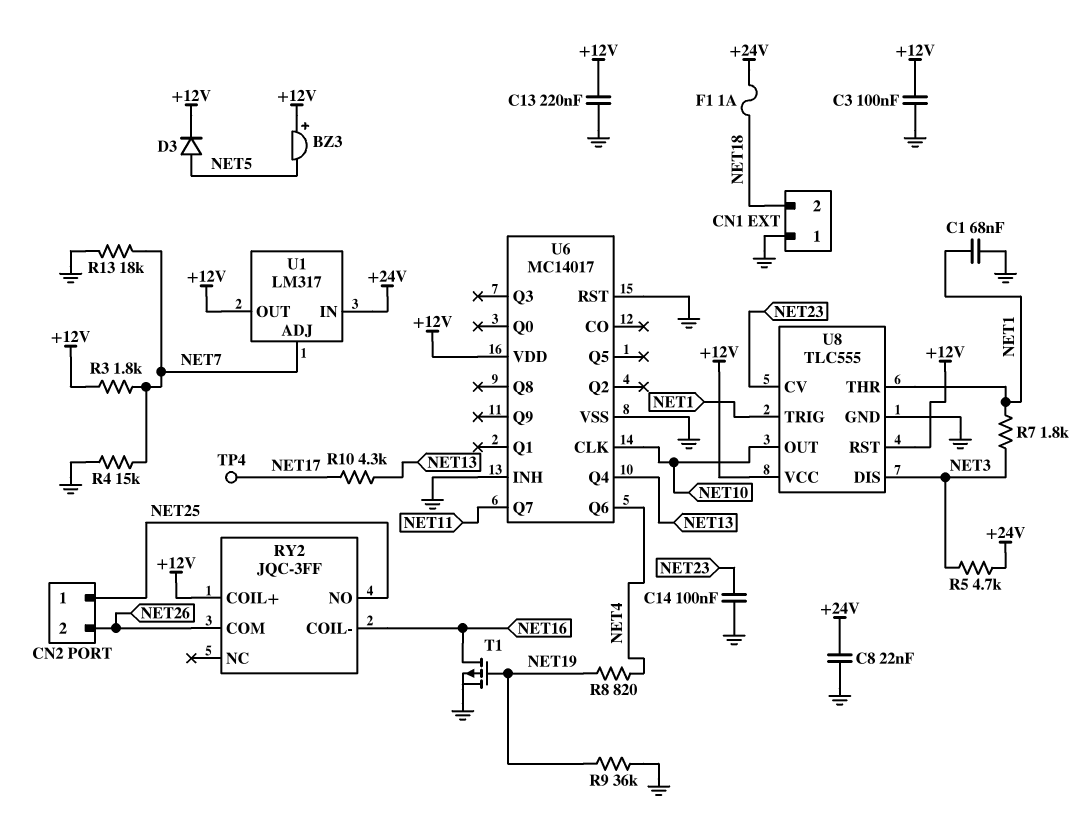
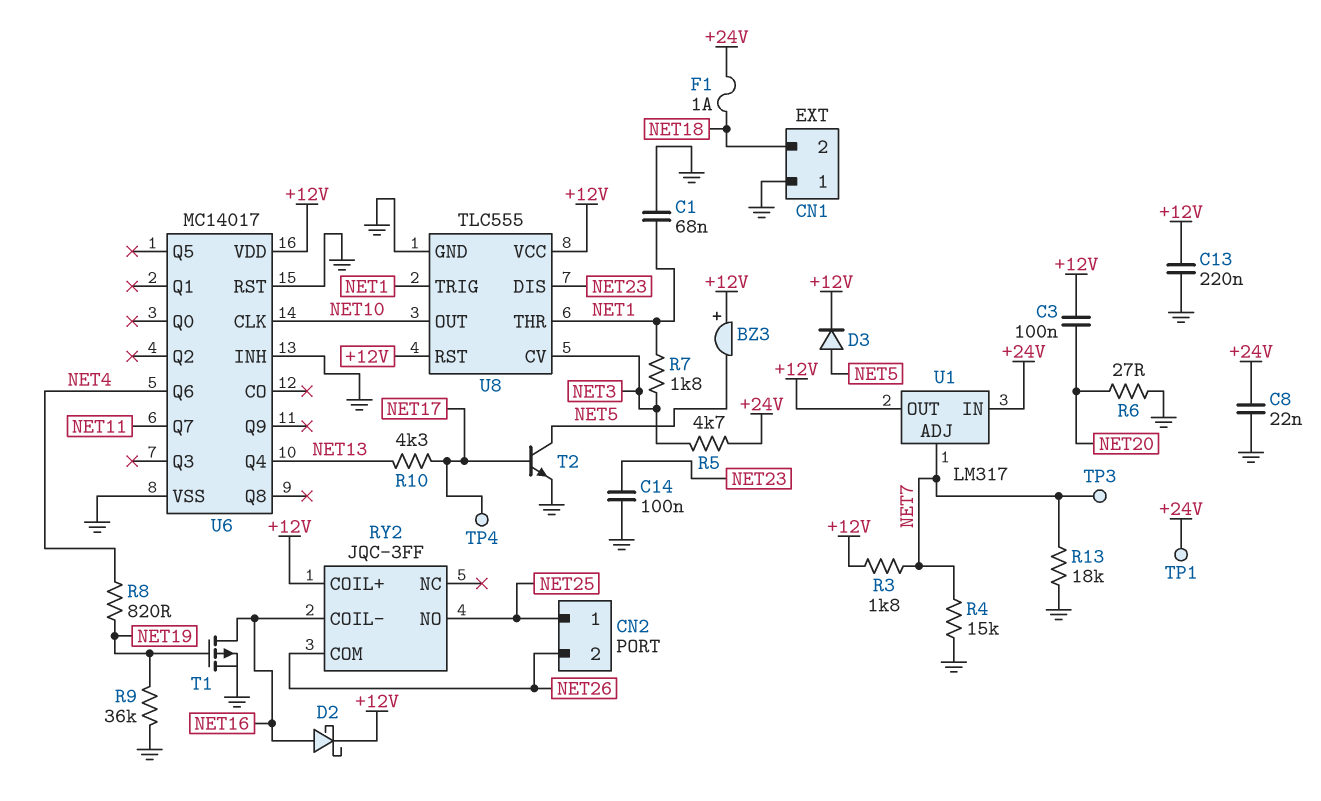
C3: 100nF (+12V, GND) -> 100nF (+12V, NET20)
D2: none -> schottky (A NET16, K +12V)
R6: none -> 27 (GND, NET20)
T2: none -> NPN (B NET17, C NET5, E GND)
TP1: none -> test point (+24V)
TP3: none -> test point (NET7)
U8 pin CV: NET23 -> NET3
U8 pin DIS: NET3 -> NET23

